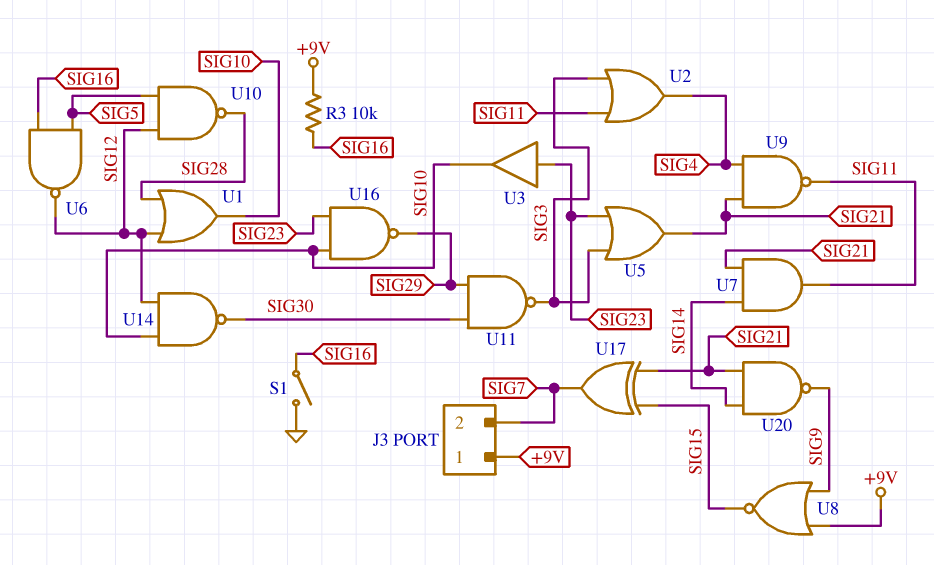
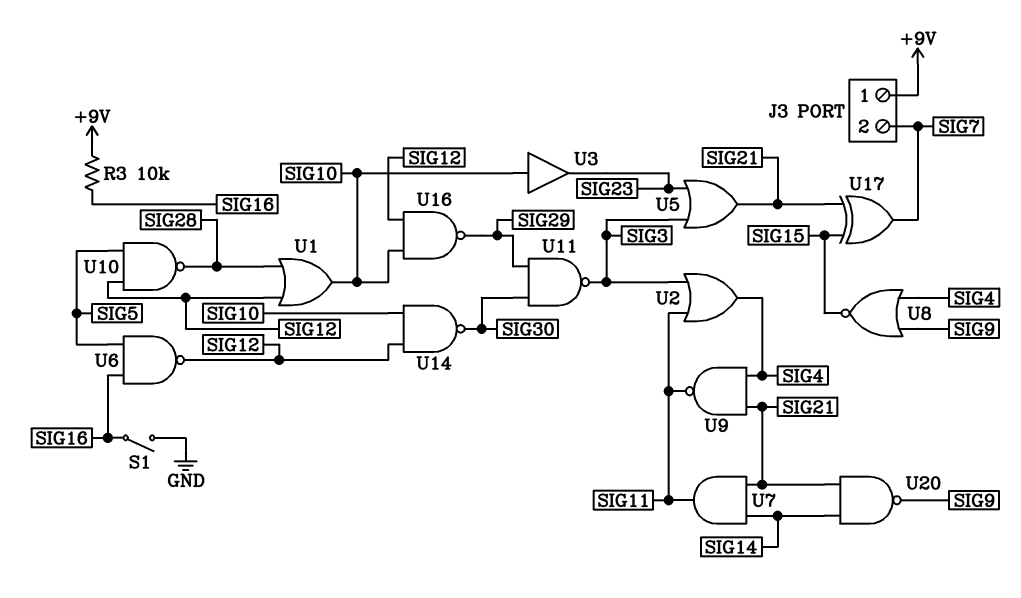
U3: buffer (in SIG23, out SIG10) -> buffer (in SIG10, out SIG23)
U8: NOR (in +9V, in SIG9, out SIG15) -> NOR (in SIG4, in SIG9, out SIG15)
U16: NAND (in SIG10, in SIG23, out SIG29) -> NAND (in SIG10, in SIG12, out SIG29)

